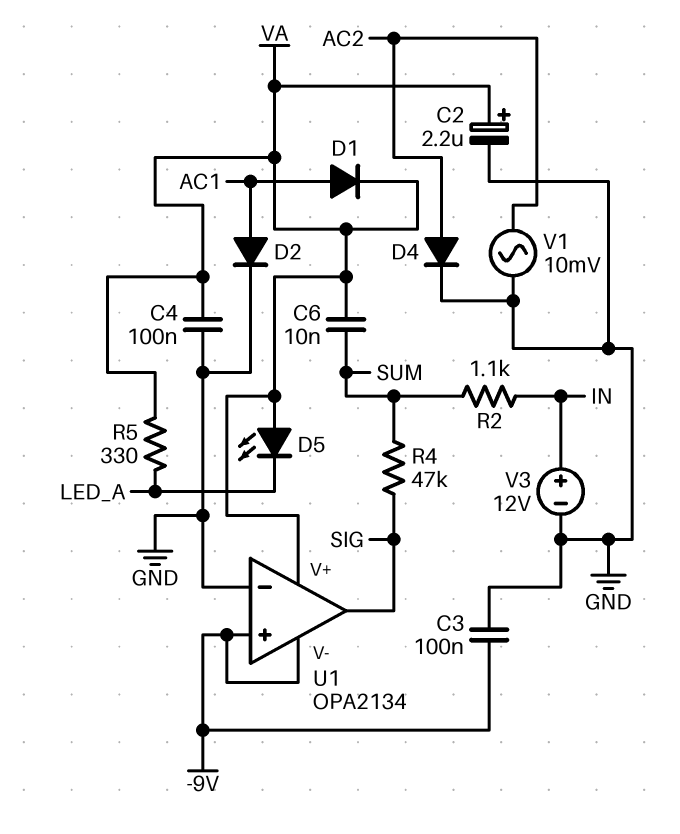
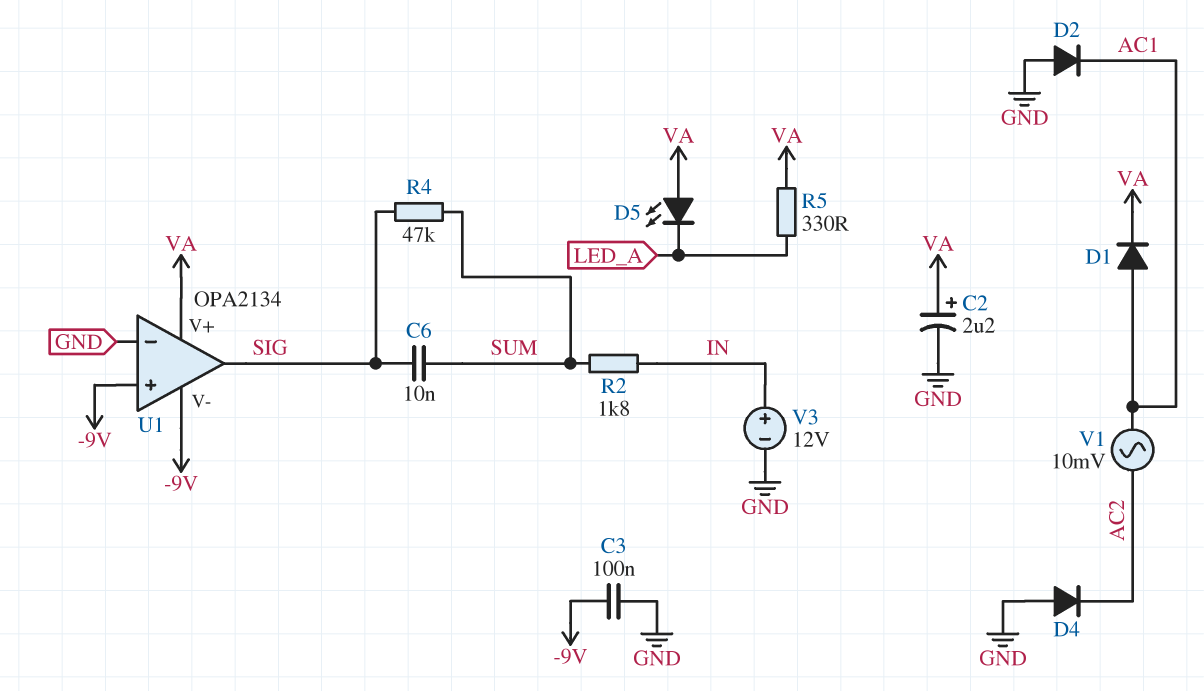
C4: 100nF (GND, VA) -> none
C6: 10nF (SUM, VA) -> 10nF (SIG, SUM)
D2: diode (A AC1, K GND) -> diode (A GND, K AC1)
D4: diode (A AC2, K GND) -> diode (A GND, K AC2)
R2: 1.1k (IN, SUM) -> 1.8k (IN, SUM)
V1: AC 10mV (AC2, GND) -> AC 10mV (AC1, AC2)

